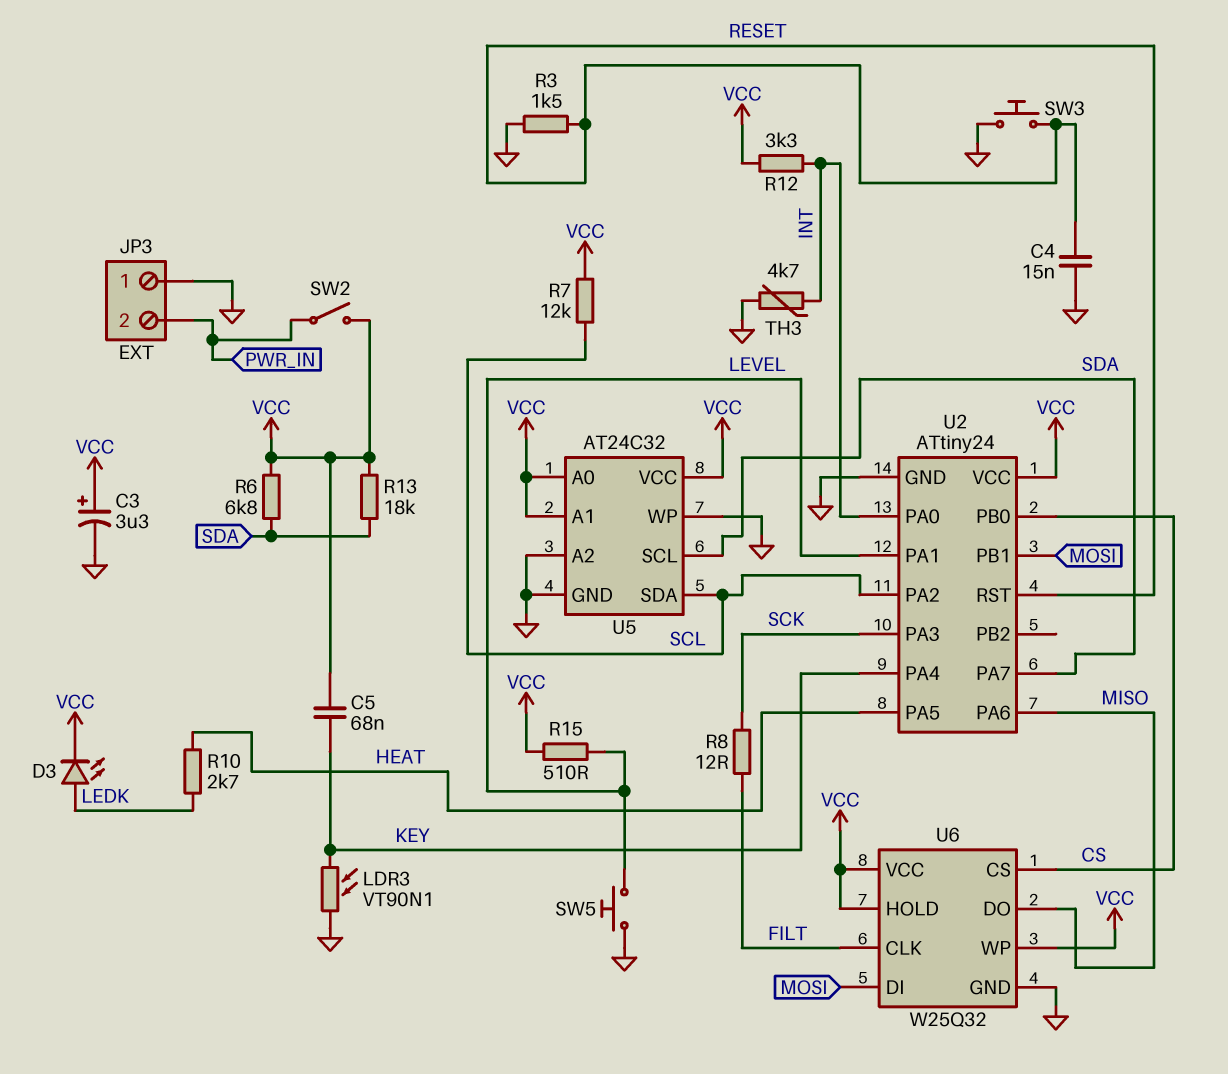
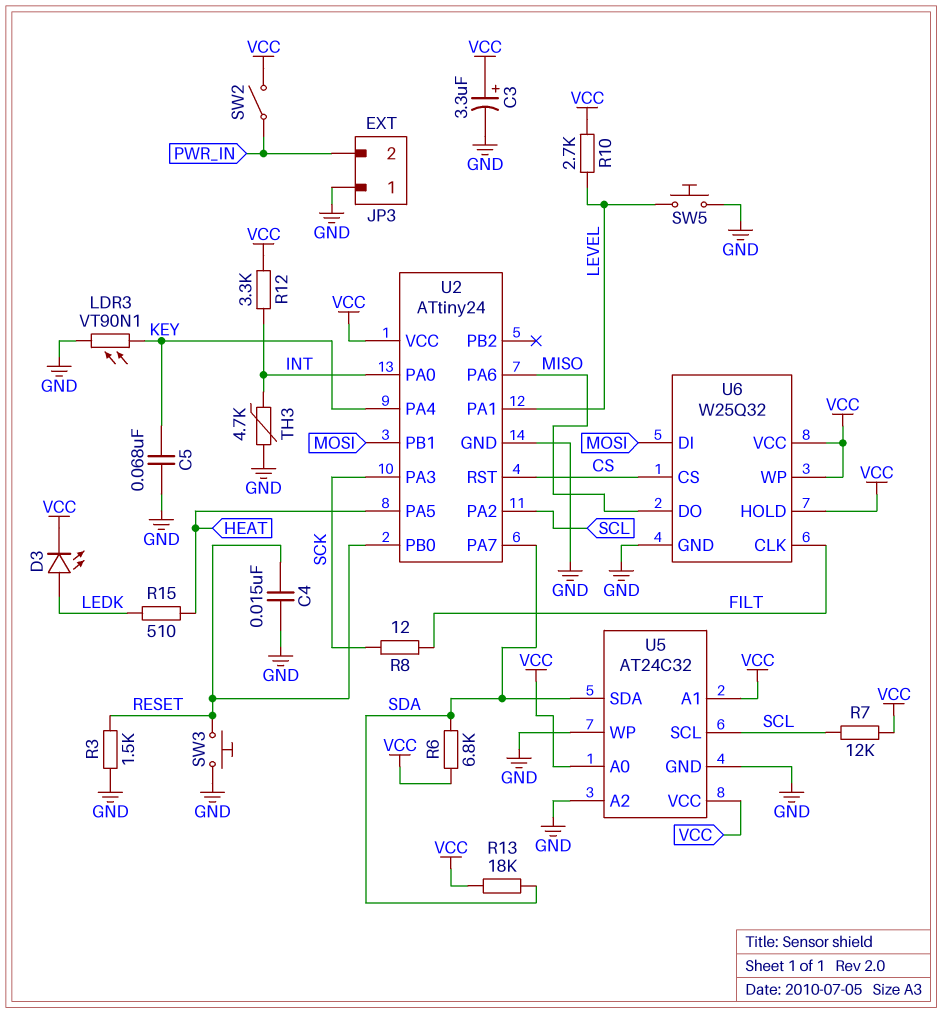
C5: 68nF (KEY, VCC) -> 68nF (GND, KEY)
R10: 2.7k (HEAT, LEDK) -> 2.7k (LEVEL, VCC)
R15: 510 (LEVEL, VCC) -> 510 (HEAT, LEDK)
U2 pin PB0: CS -> RESET
U2 pin RST: RESET -> CS
U5 pin SCL: SDA -> SCL
U5 pin SDA: SCL -> SDA

